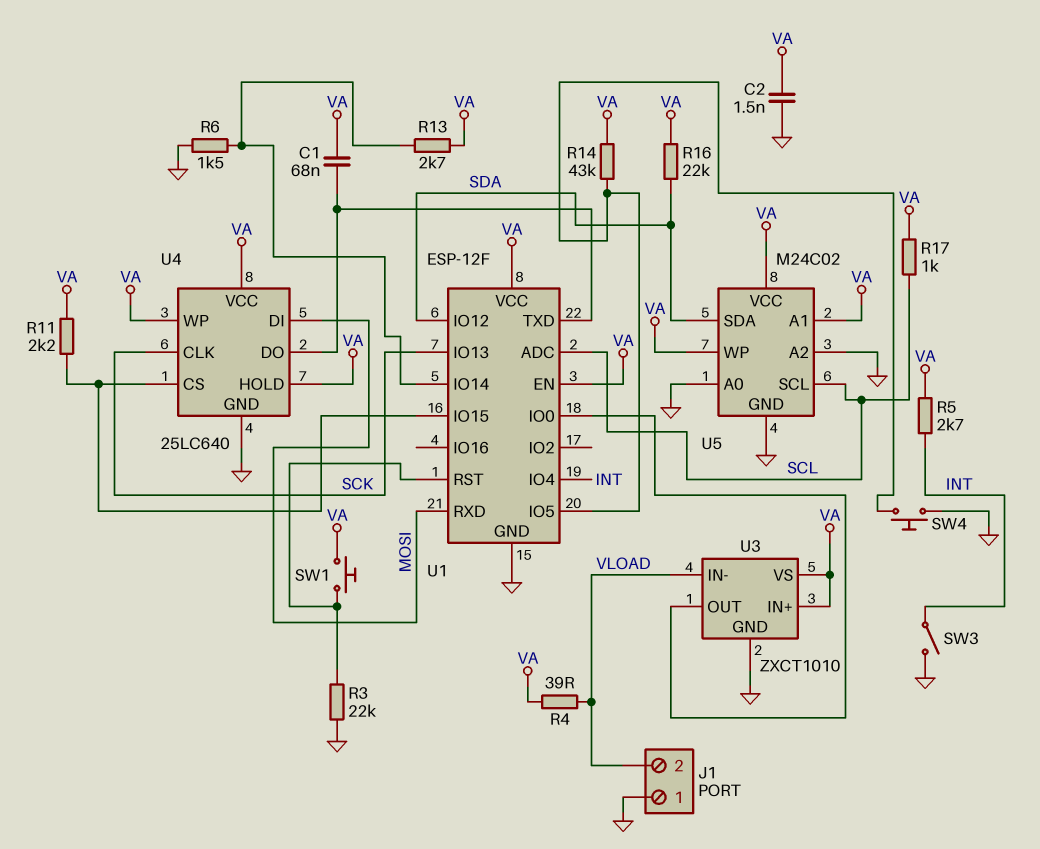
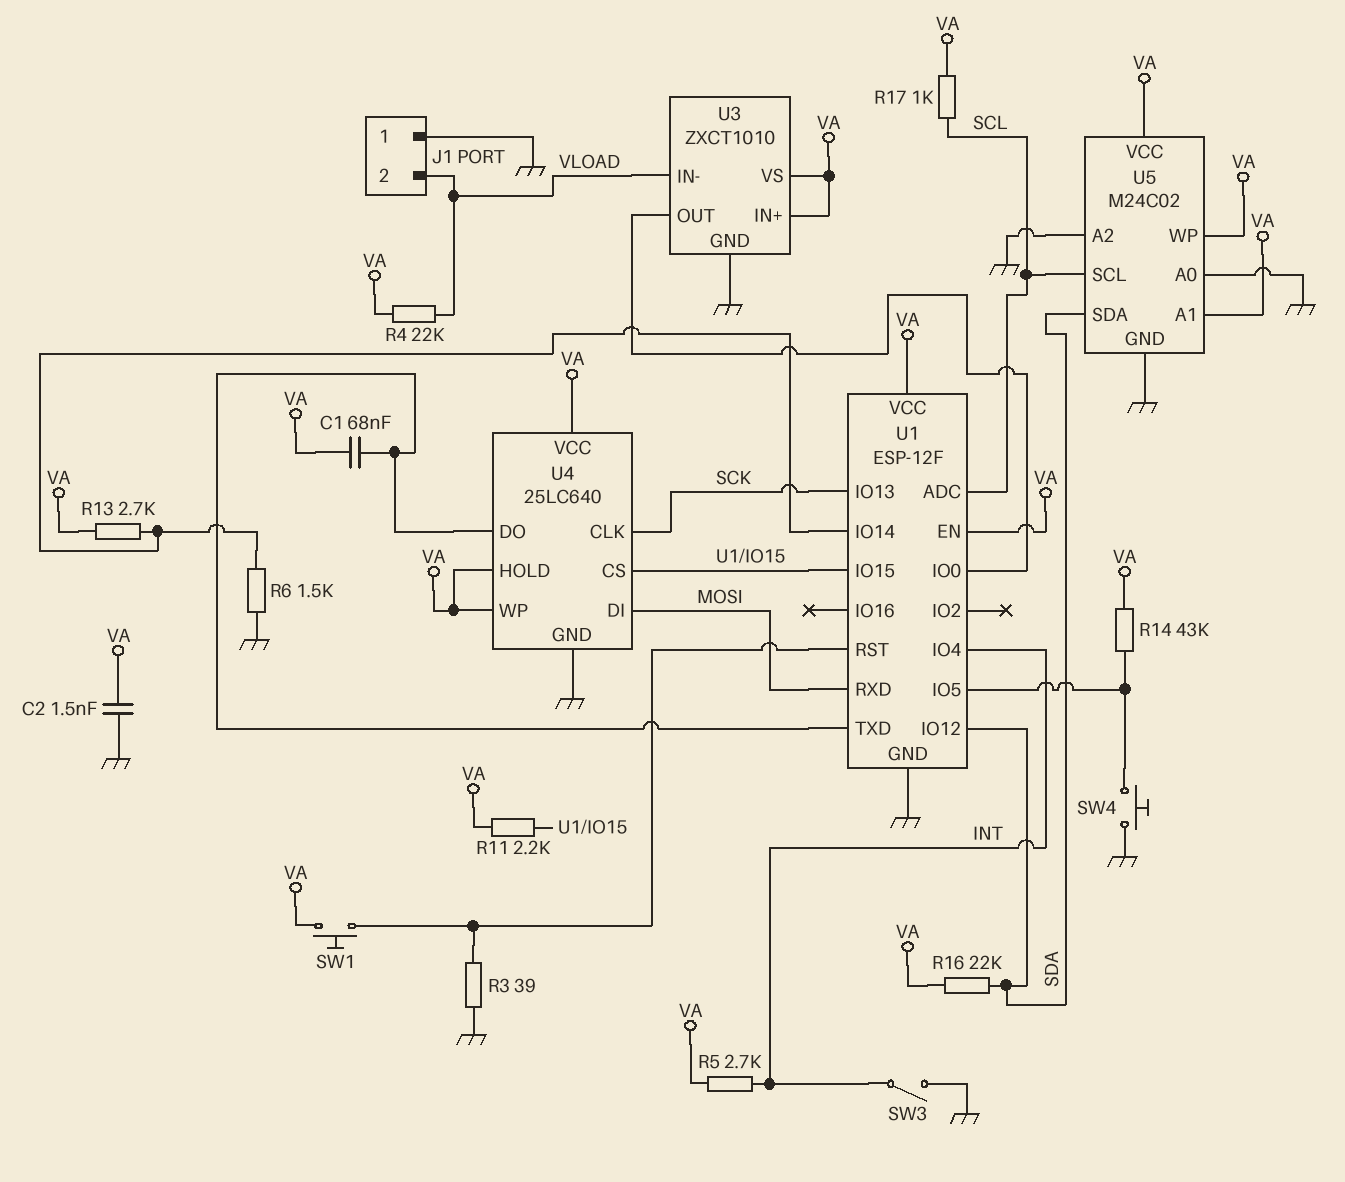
R3: 22k (GND, U1/RST) -> 39 (GND, U1/RST)
R4: 39 (VA, VLOAD) -> 22k (VA, VLOAD)

